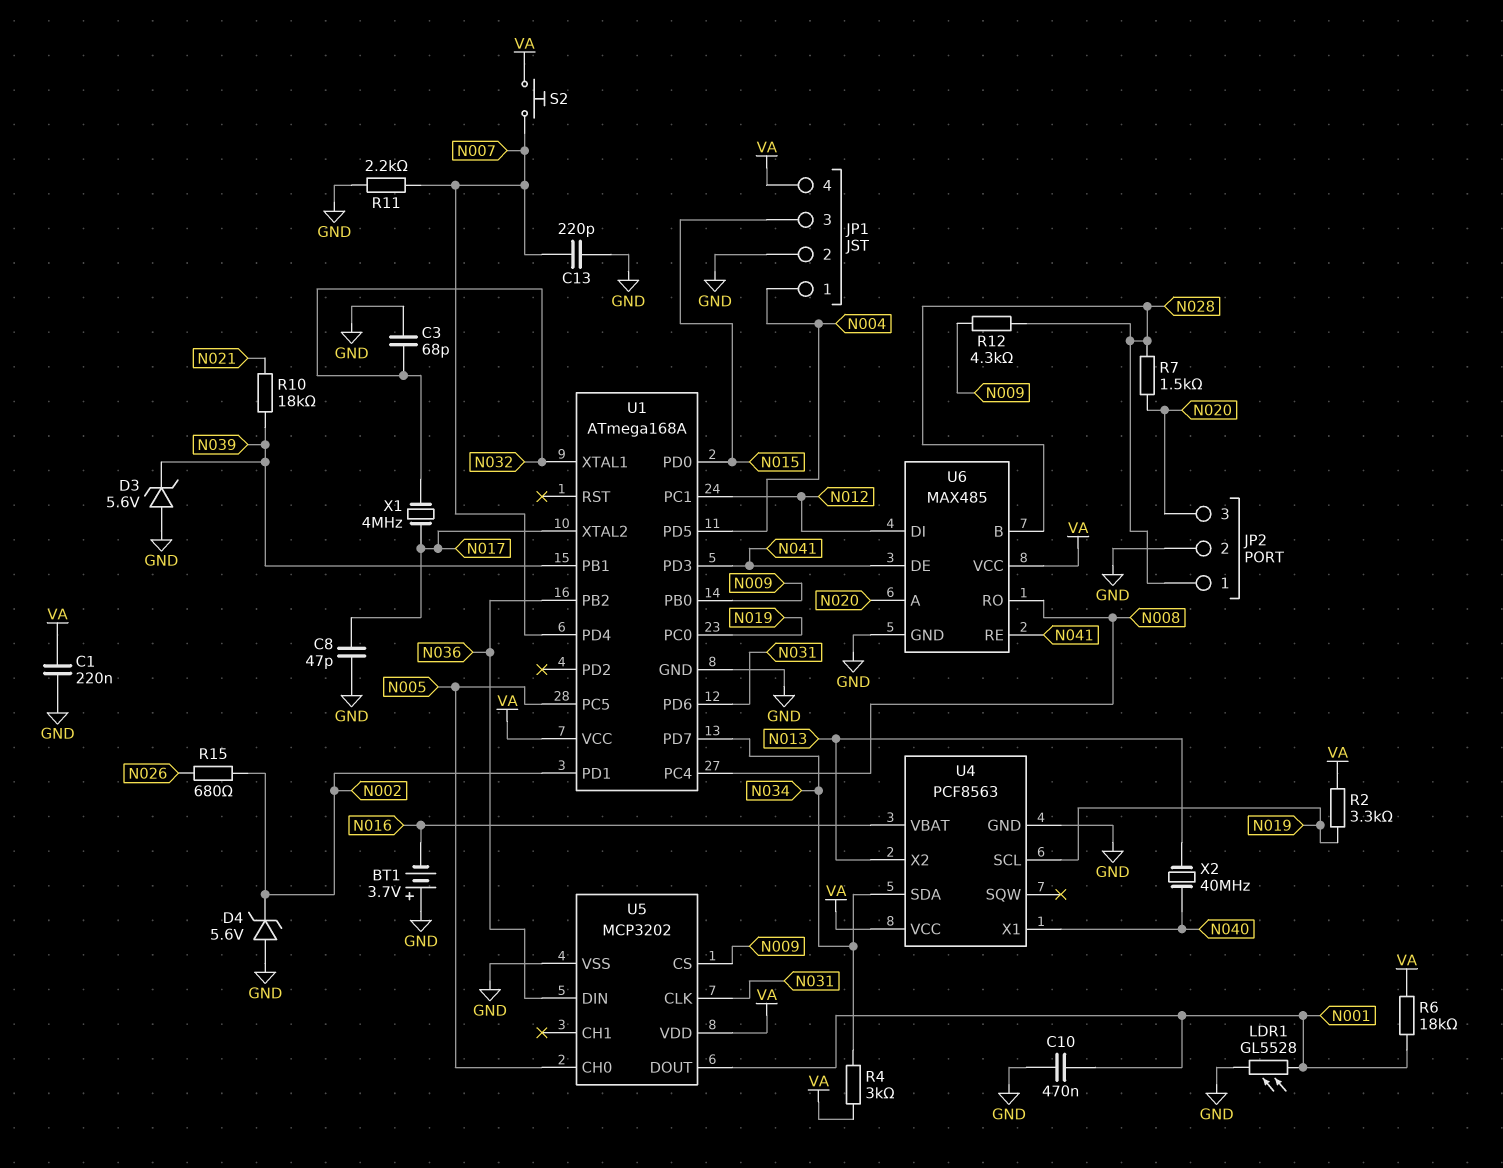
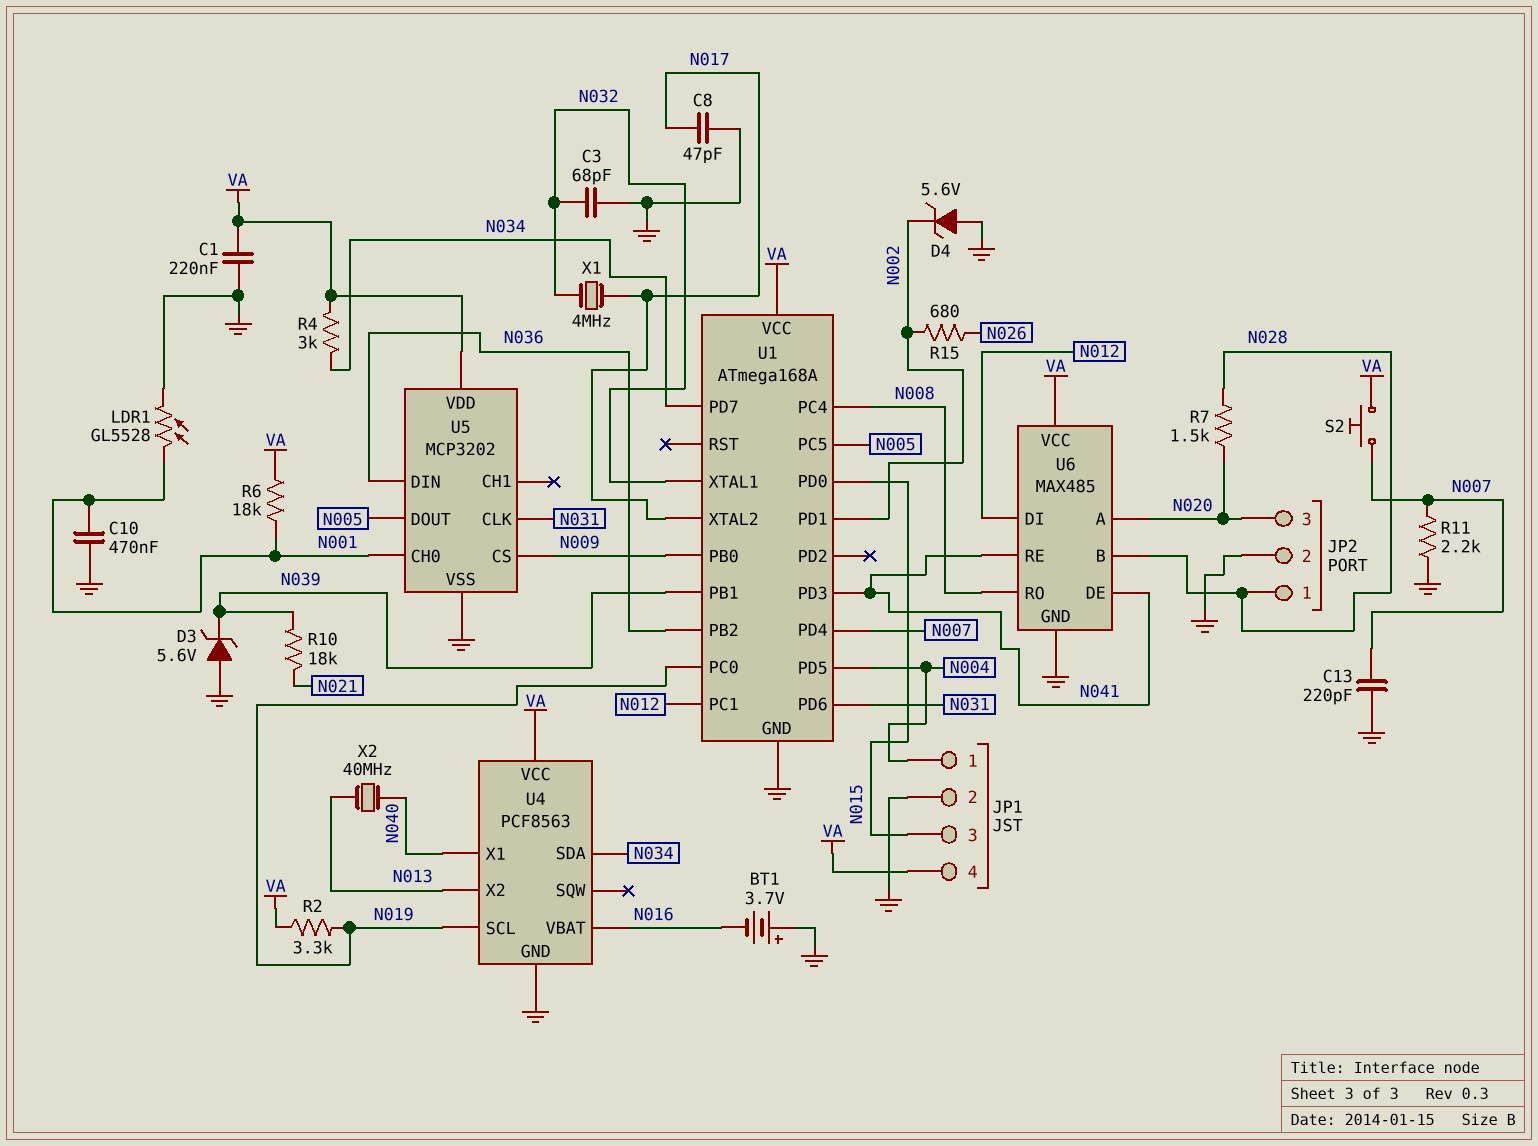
R12: 4.3k (N009, N028) -> none
U5 pin CH0: N005 -> N001
U5 pin DOUT: N001 -> N005

